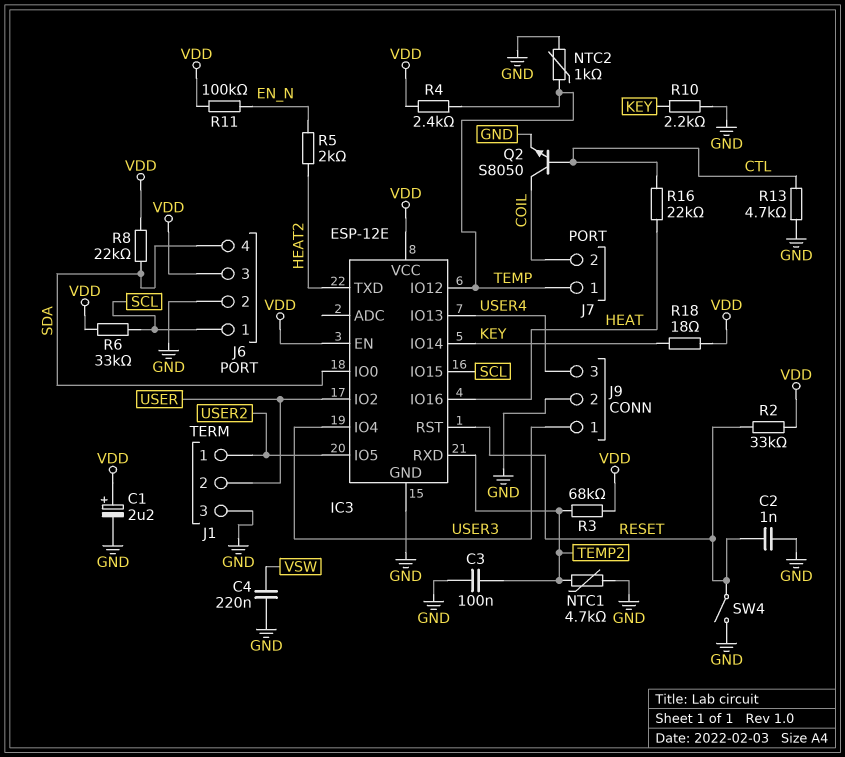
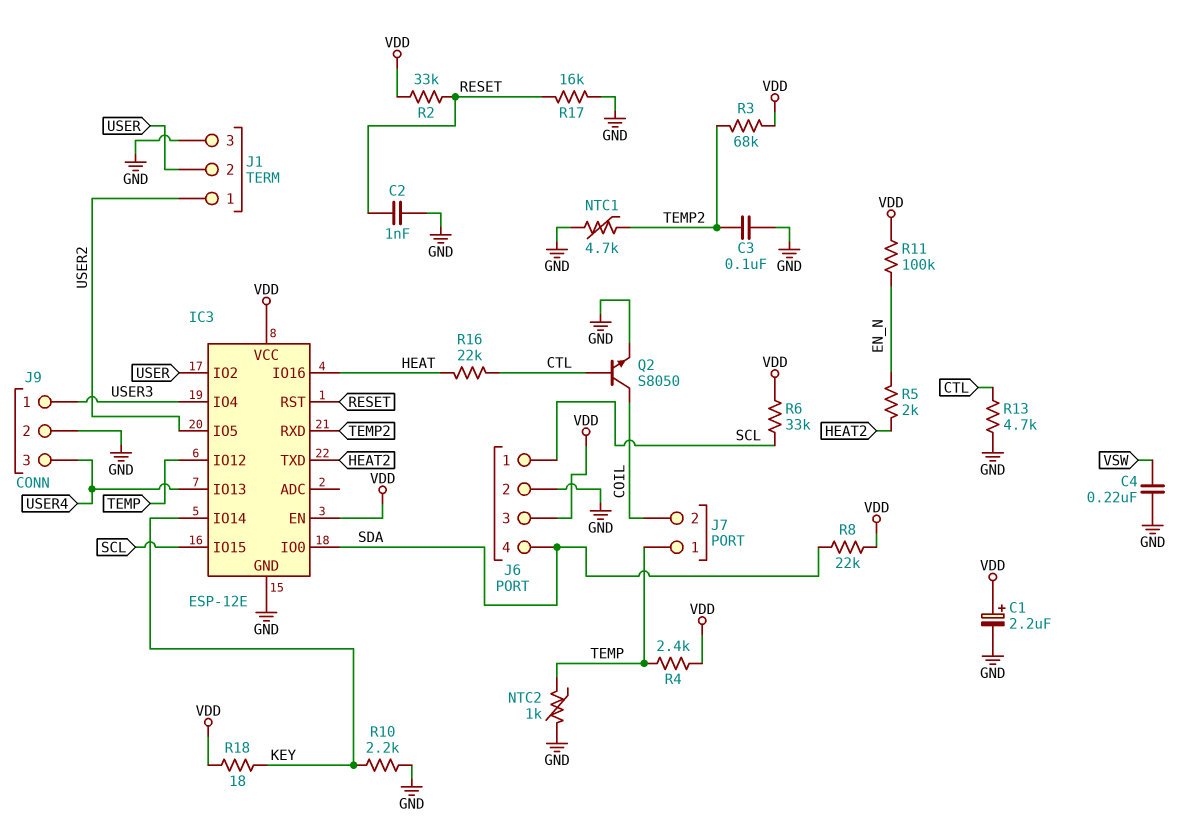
R17: none -> 16k (GND, RESET)
SW4: switch (GND, RESET) -> none

